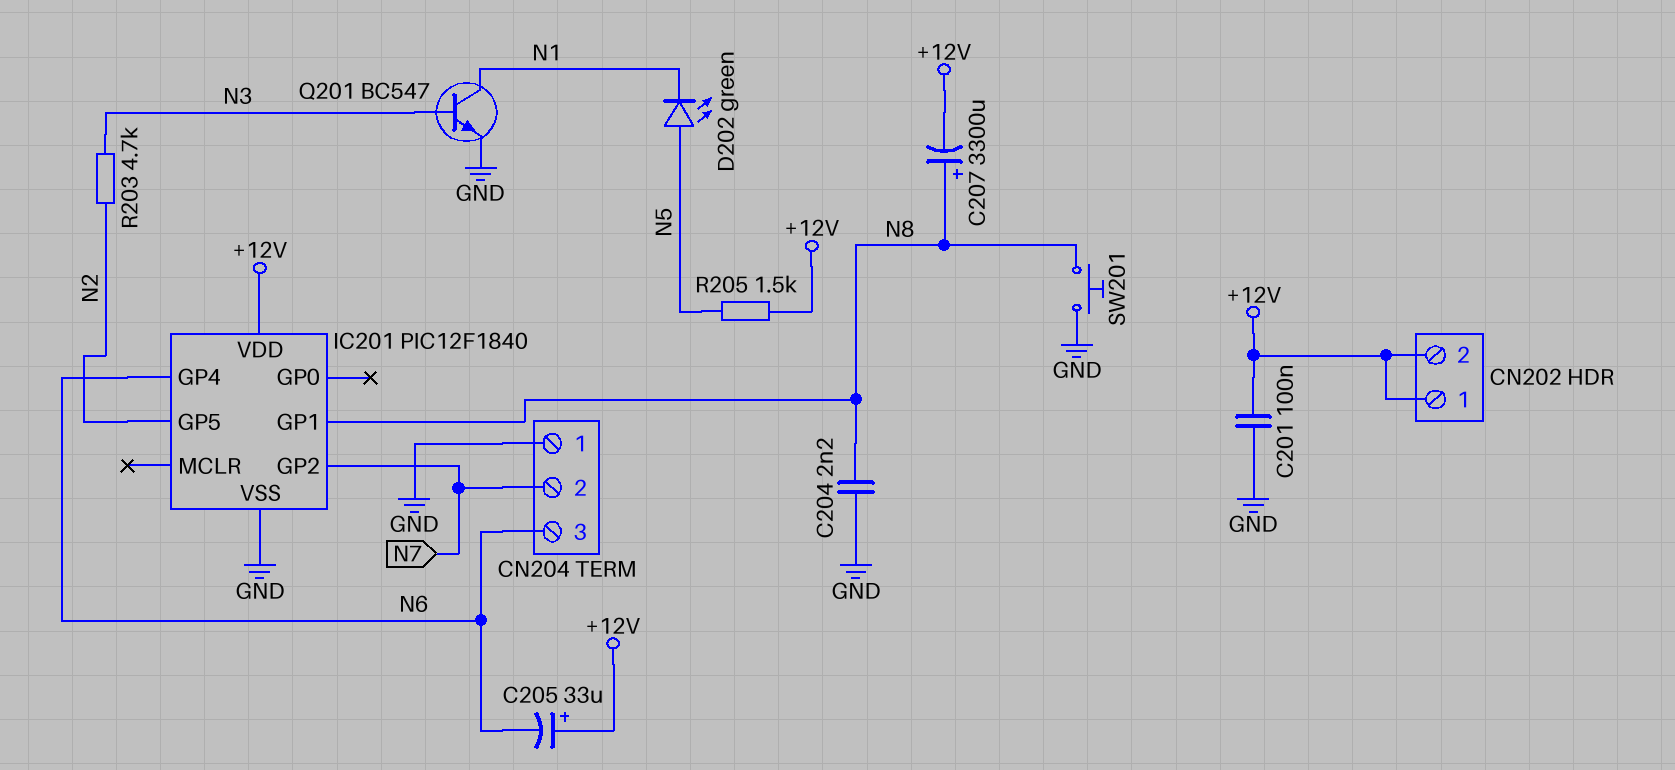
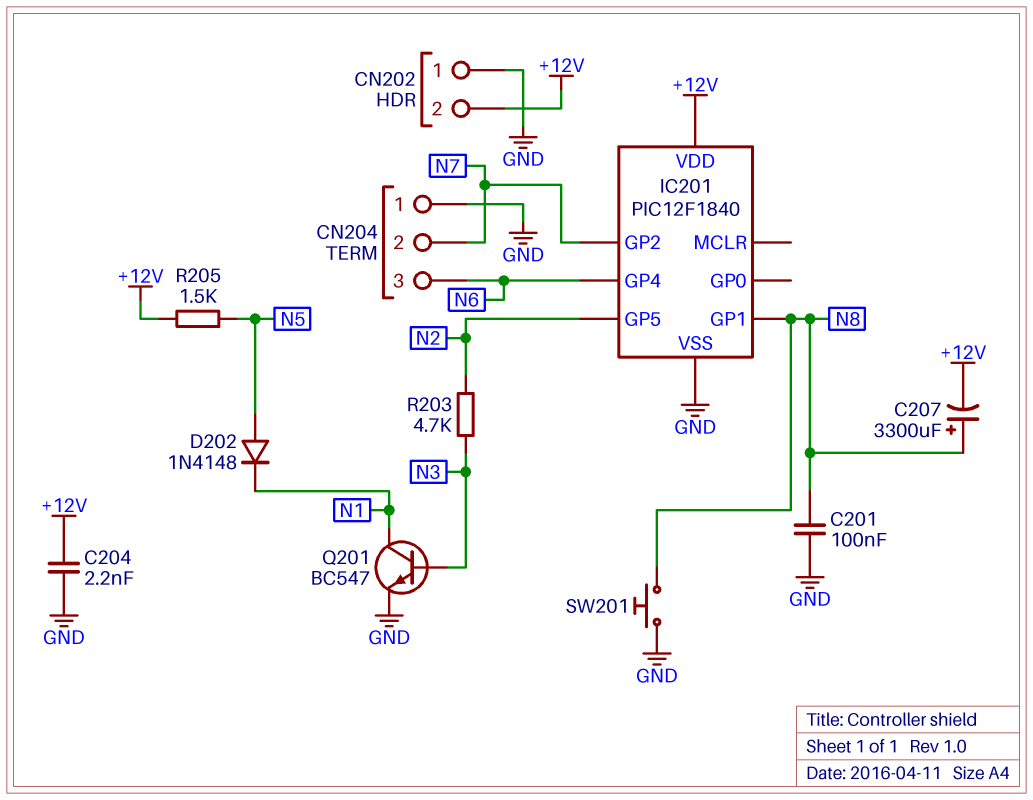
C201: 100nF (+12V, GND) -> 100nF (GND, N8)
C204: 2.2nF (GND, N8) -> 2.2nF (+12V, GND)
C205: 33uF (plus +12V, minus N6) -> none
CN202 pin 1: +12V -> GND
D202: LED green (A N5, K N1) -> diode 1N4148 (A N5, K N1)

